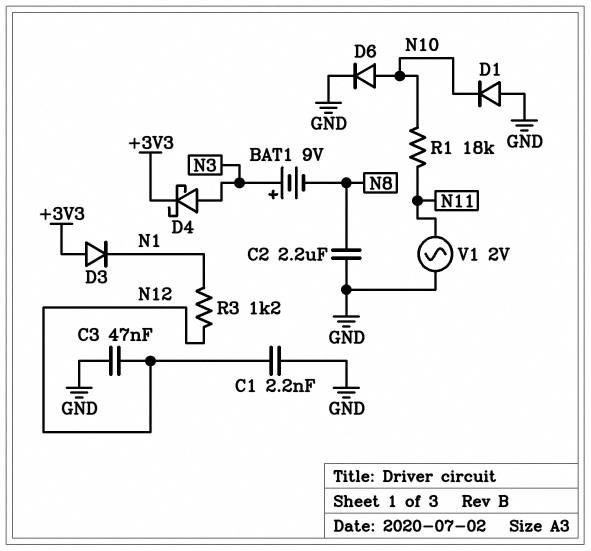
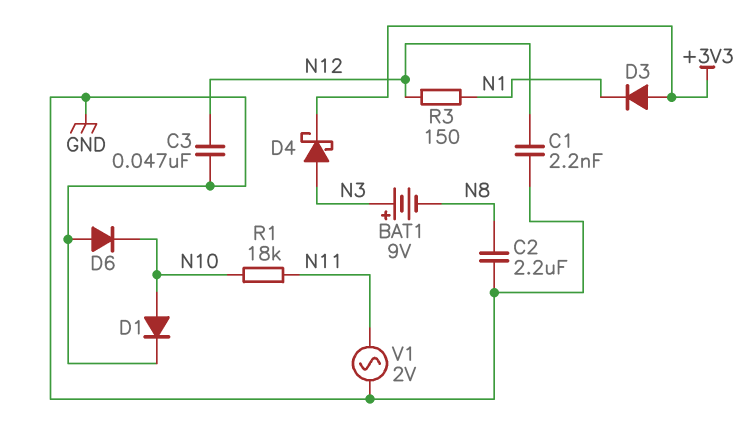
D1: diode (A GND, K N10) -> diode (A N10, K GND)
D6: diode (A N10, K GND) -> diode (A GND, K N10)
R3: 1.2k (N1, N12) -> 150 (N1, N12)

